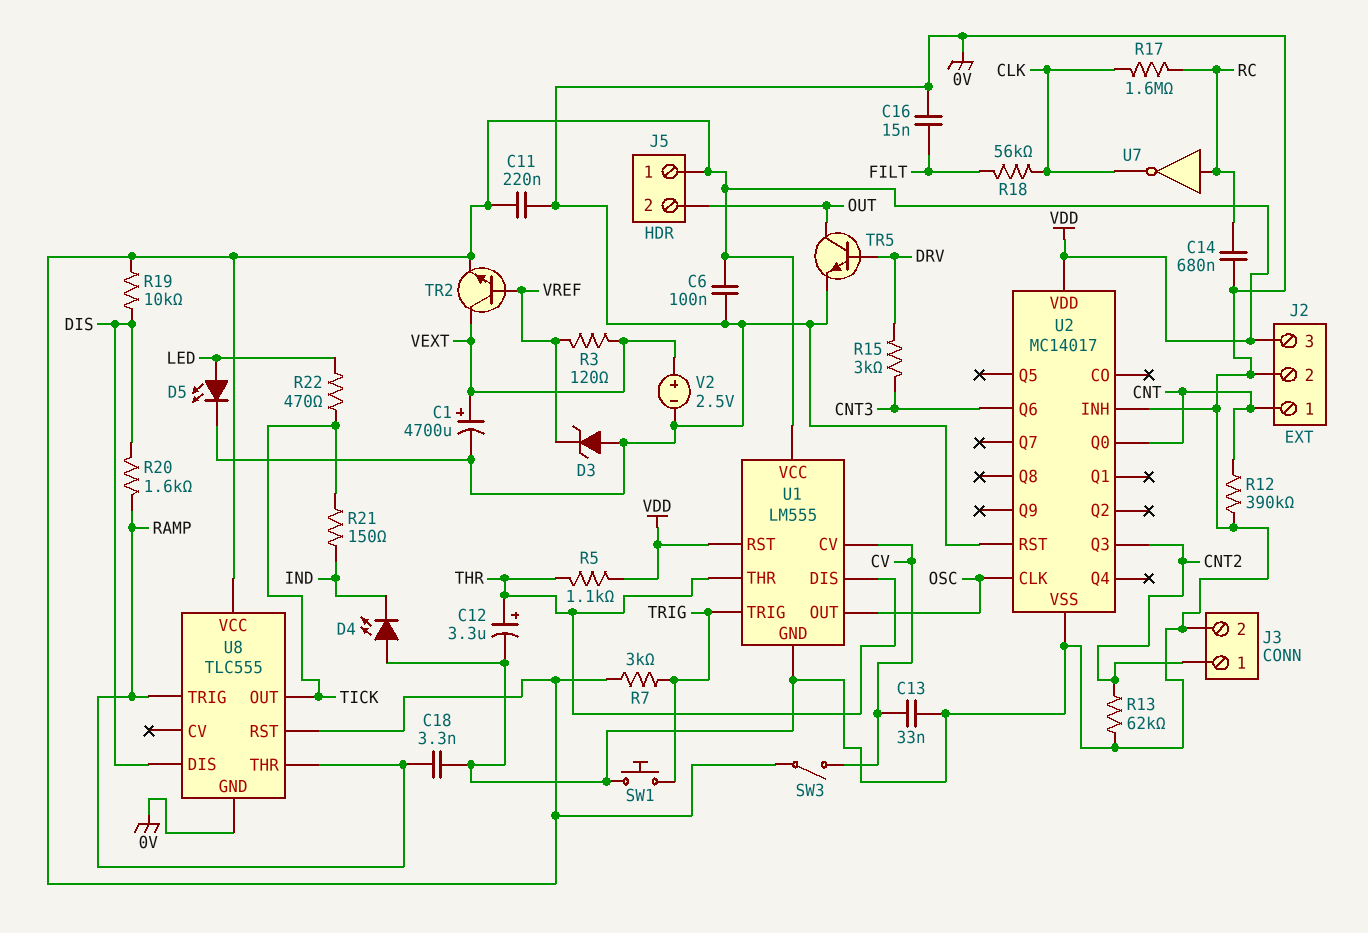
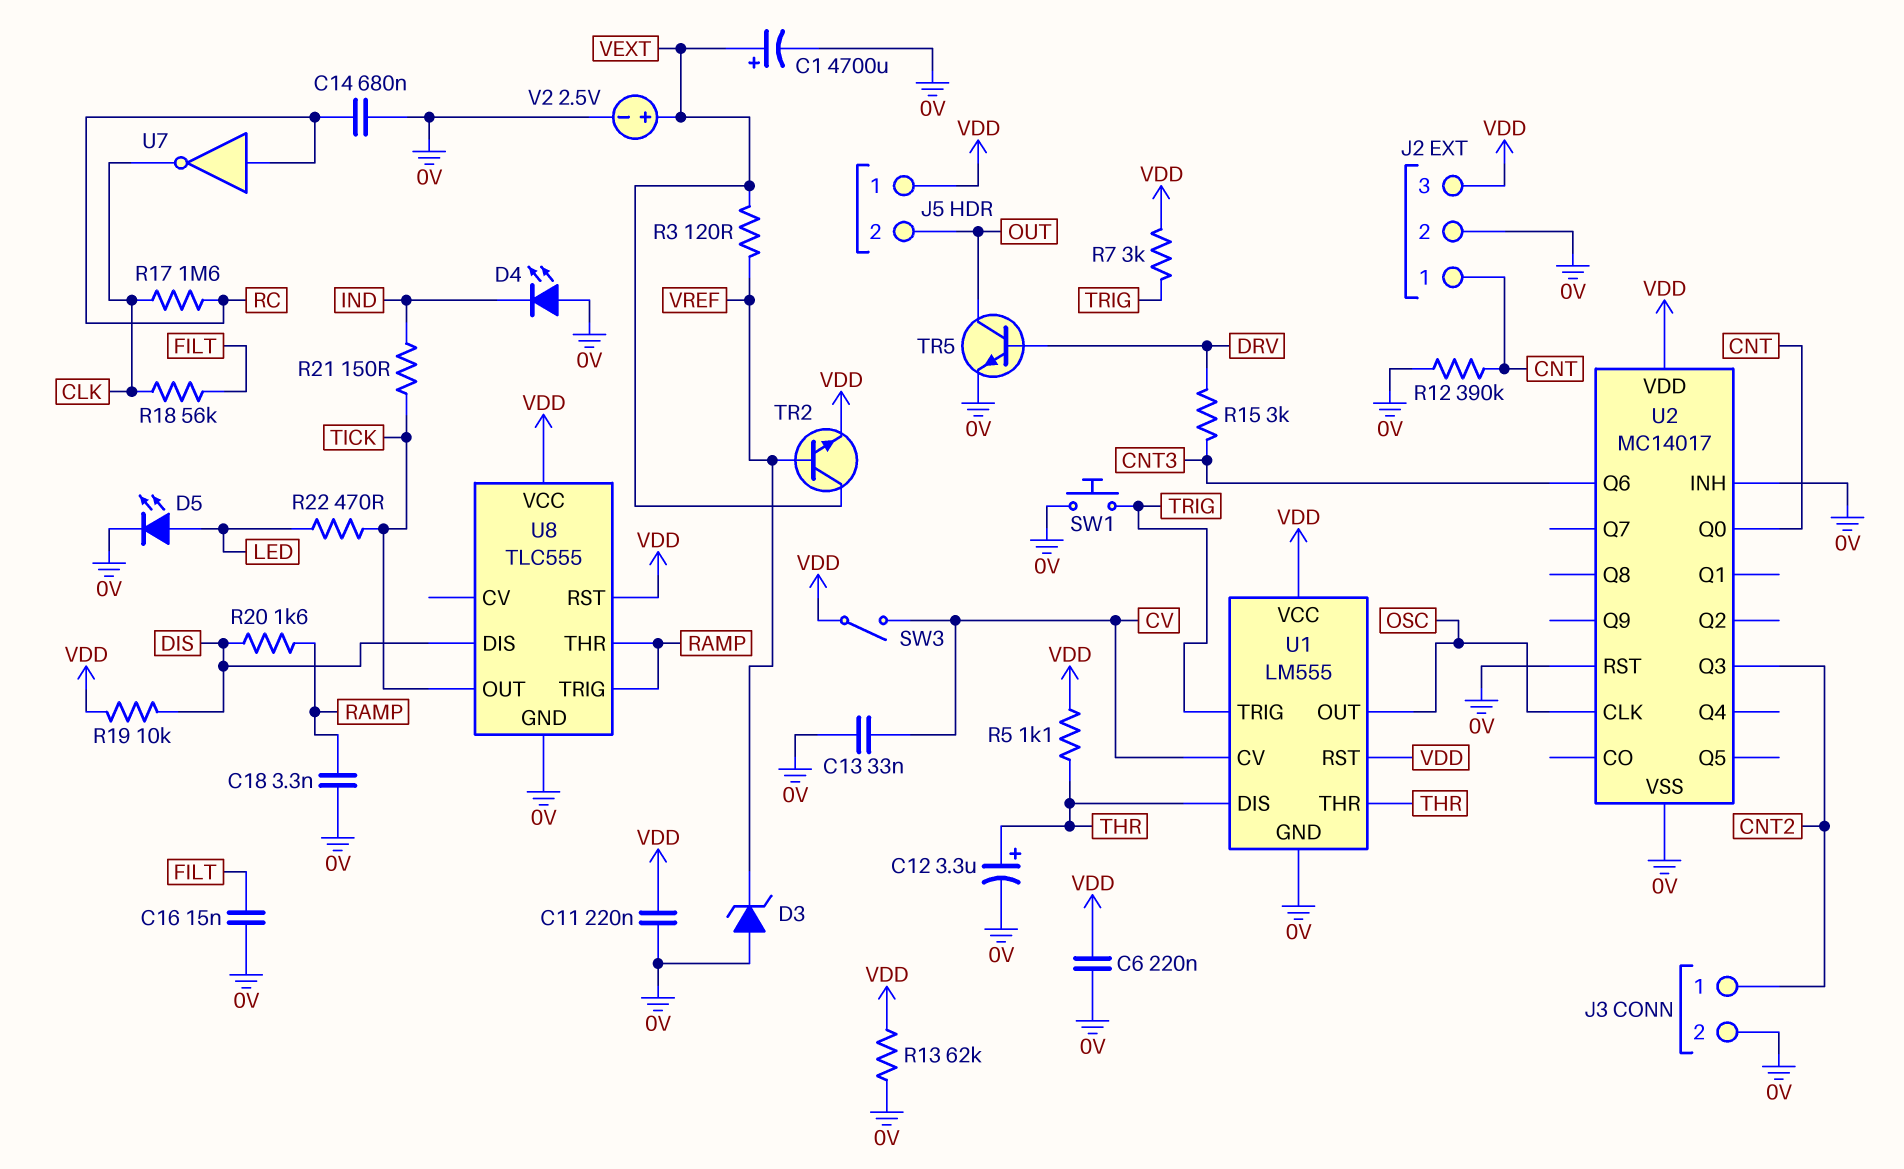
C6: 100nF (0V, VDD) -> 220nF (0V, VDD)
R13: 62k (0V, CNT2) -> 62k (0V, VDD)

